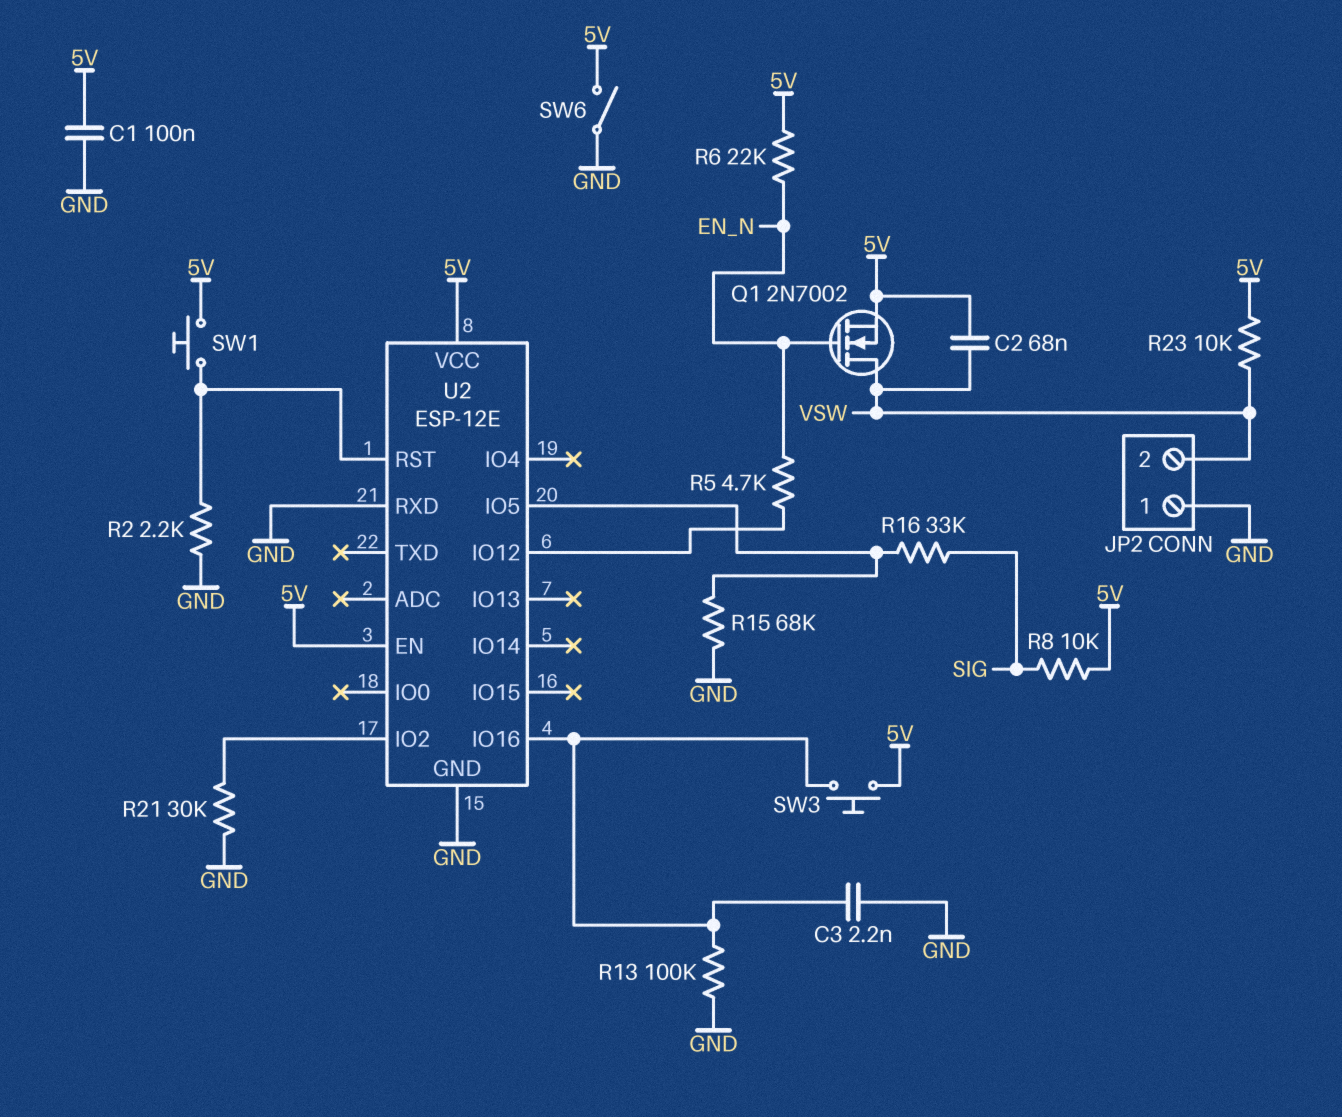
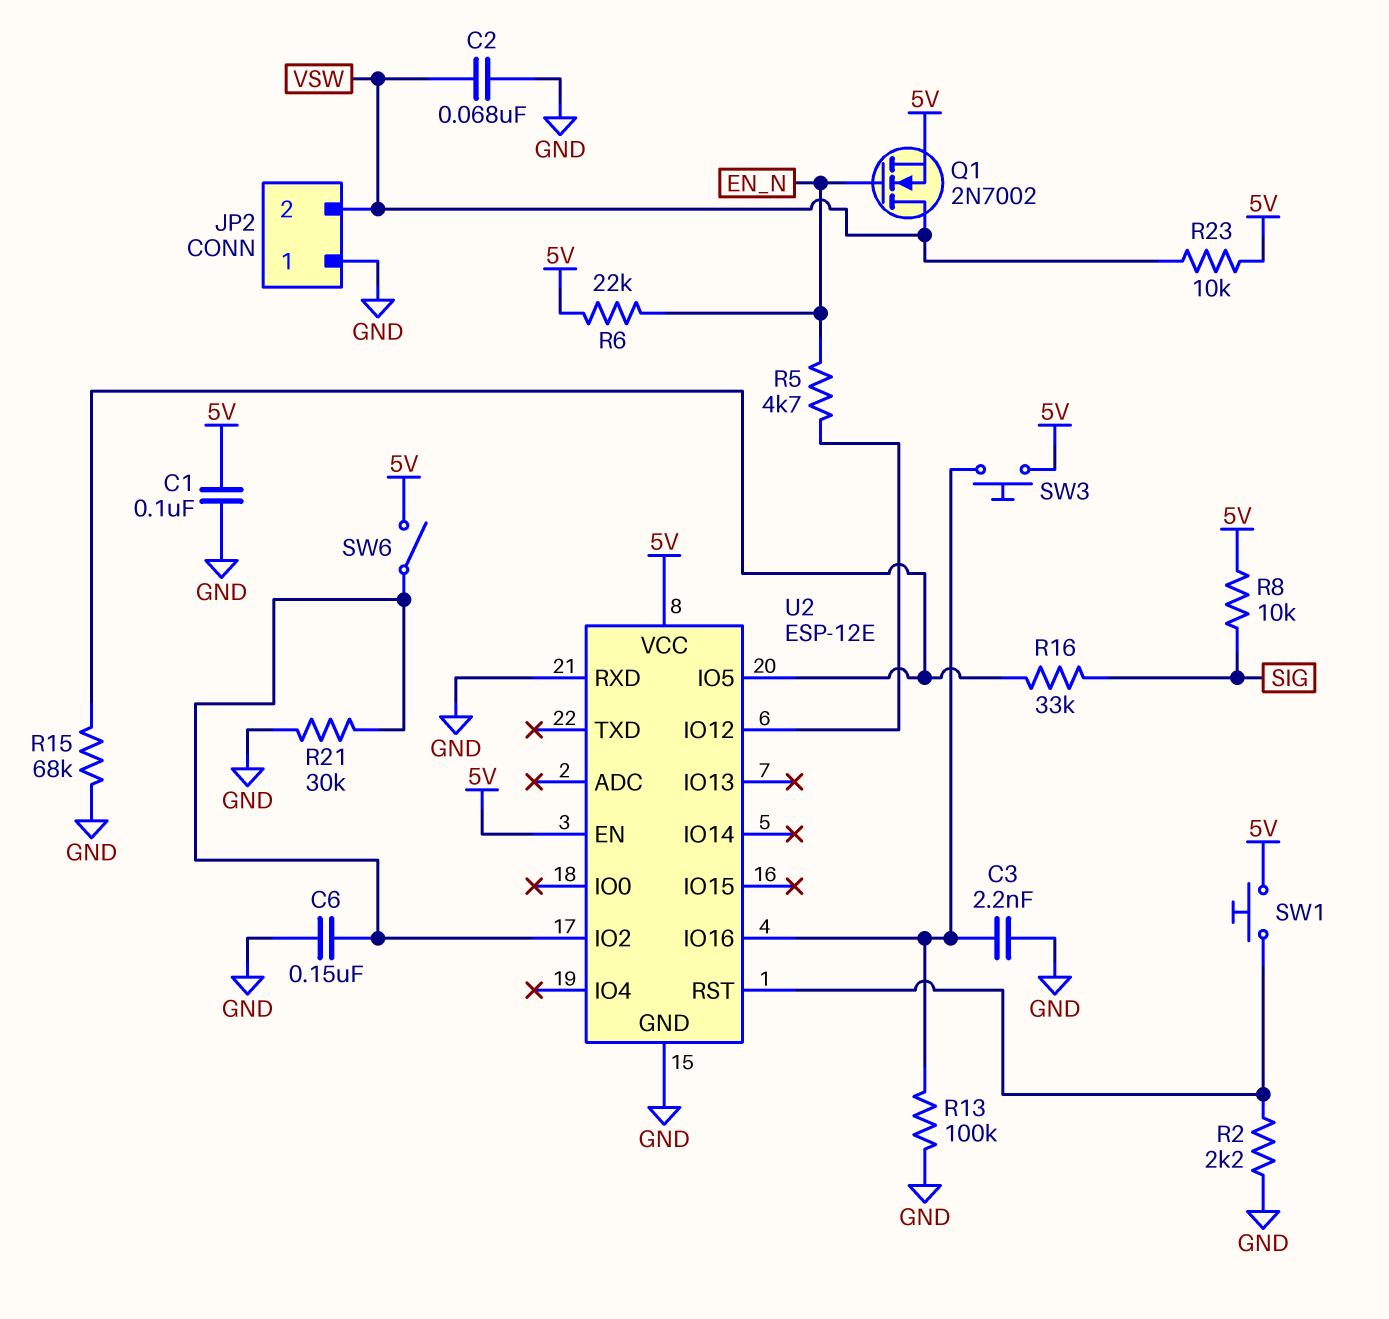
C2: 68nF (5V, VSW) -> 68nF (GND, VSW)
C6: none -> 150nF (GND, U2/IO2)
SW6: switch (5V, GND) -> switch (5V, U2/IO2)

